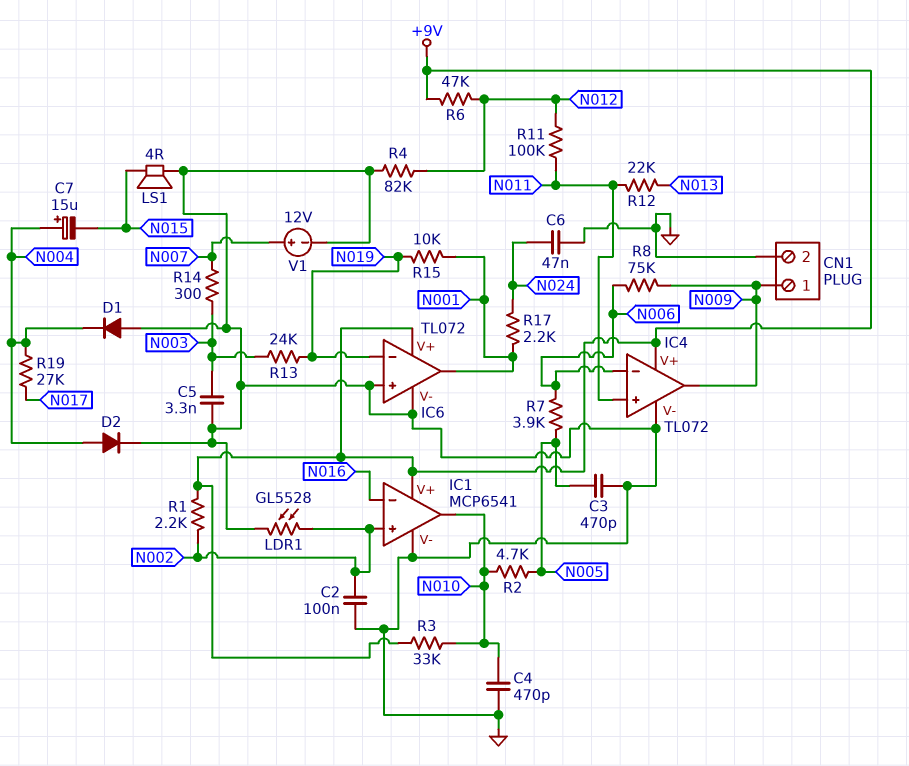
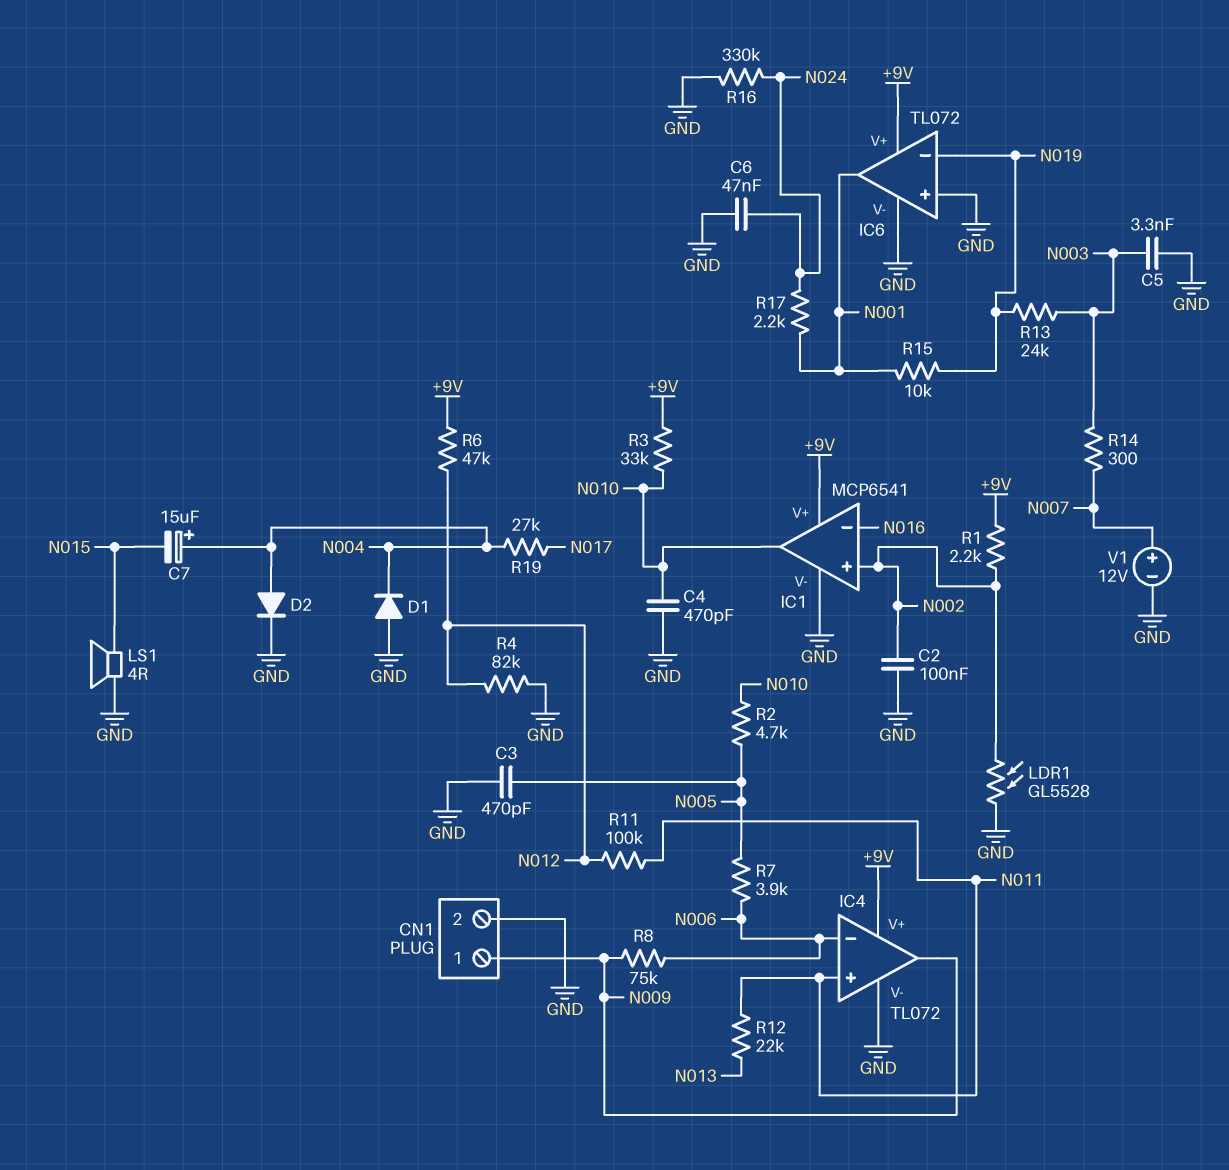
R16: none -> 330k (GND, N024)

